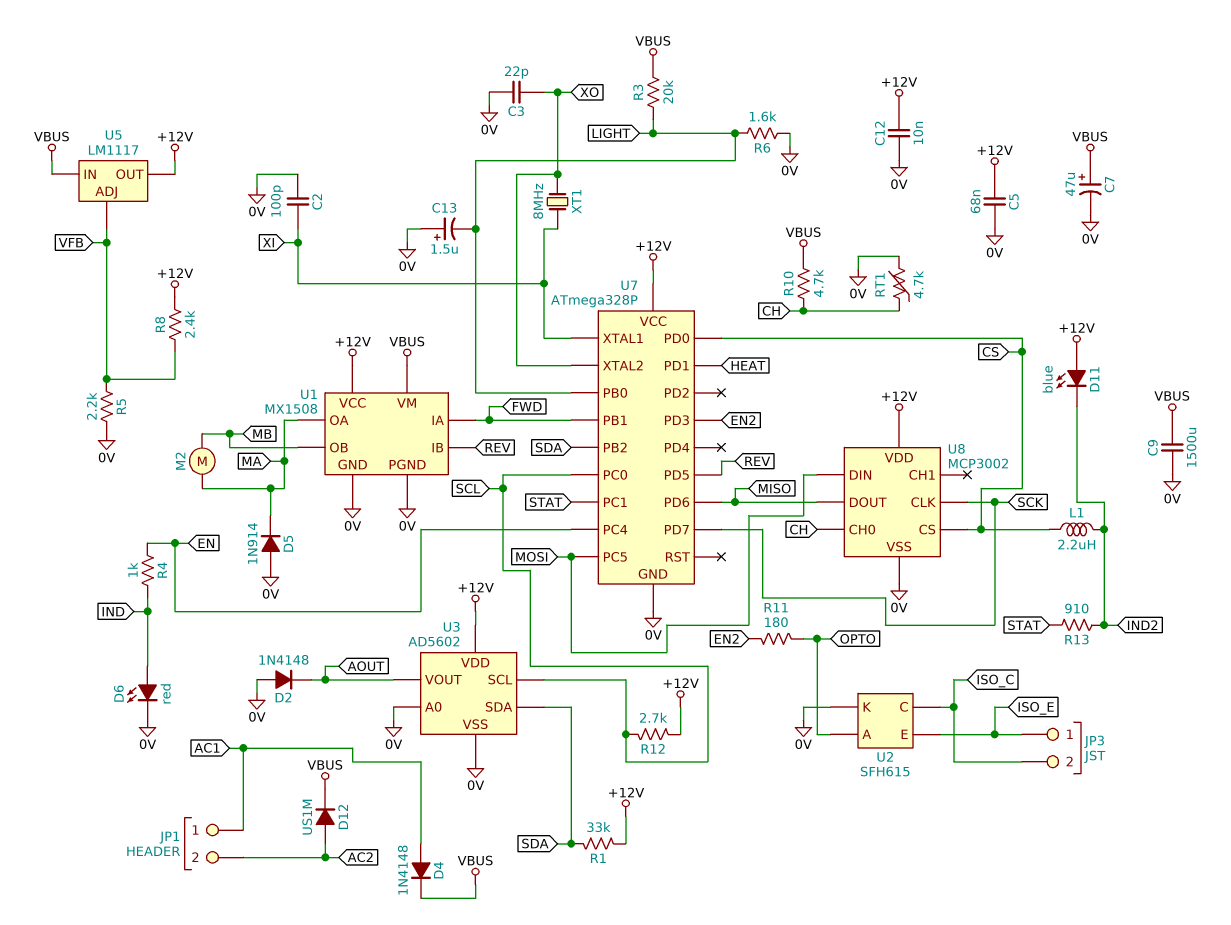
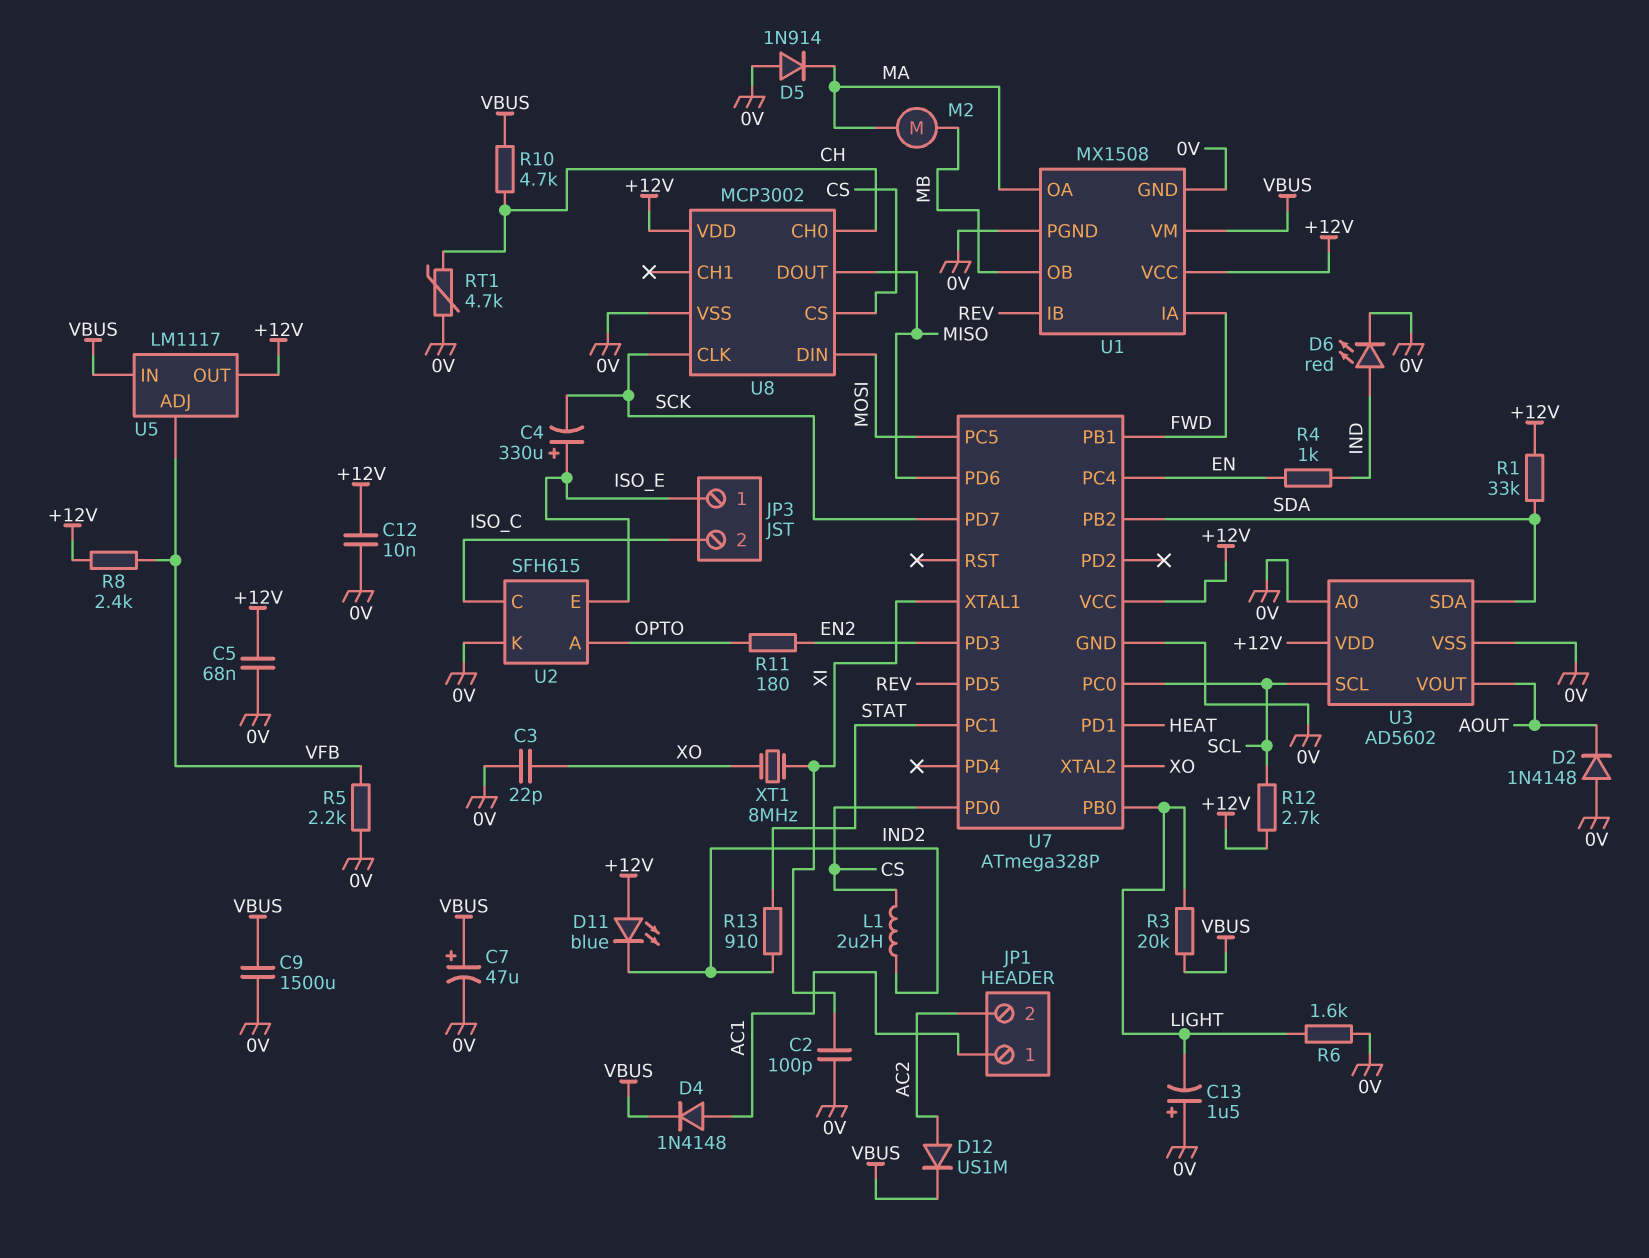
C4: none -> 330uF (plus ISO_E, minus SCK)

